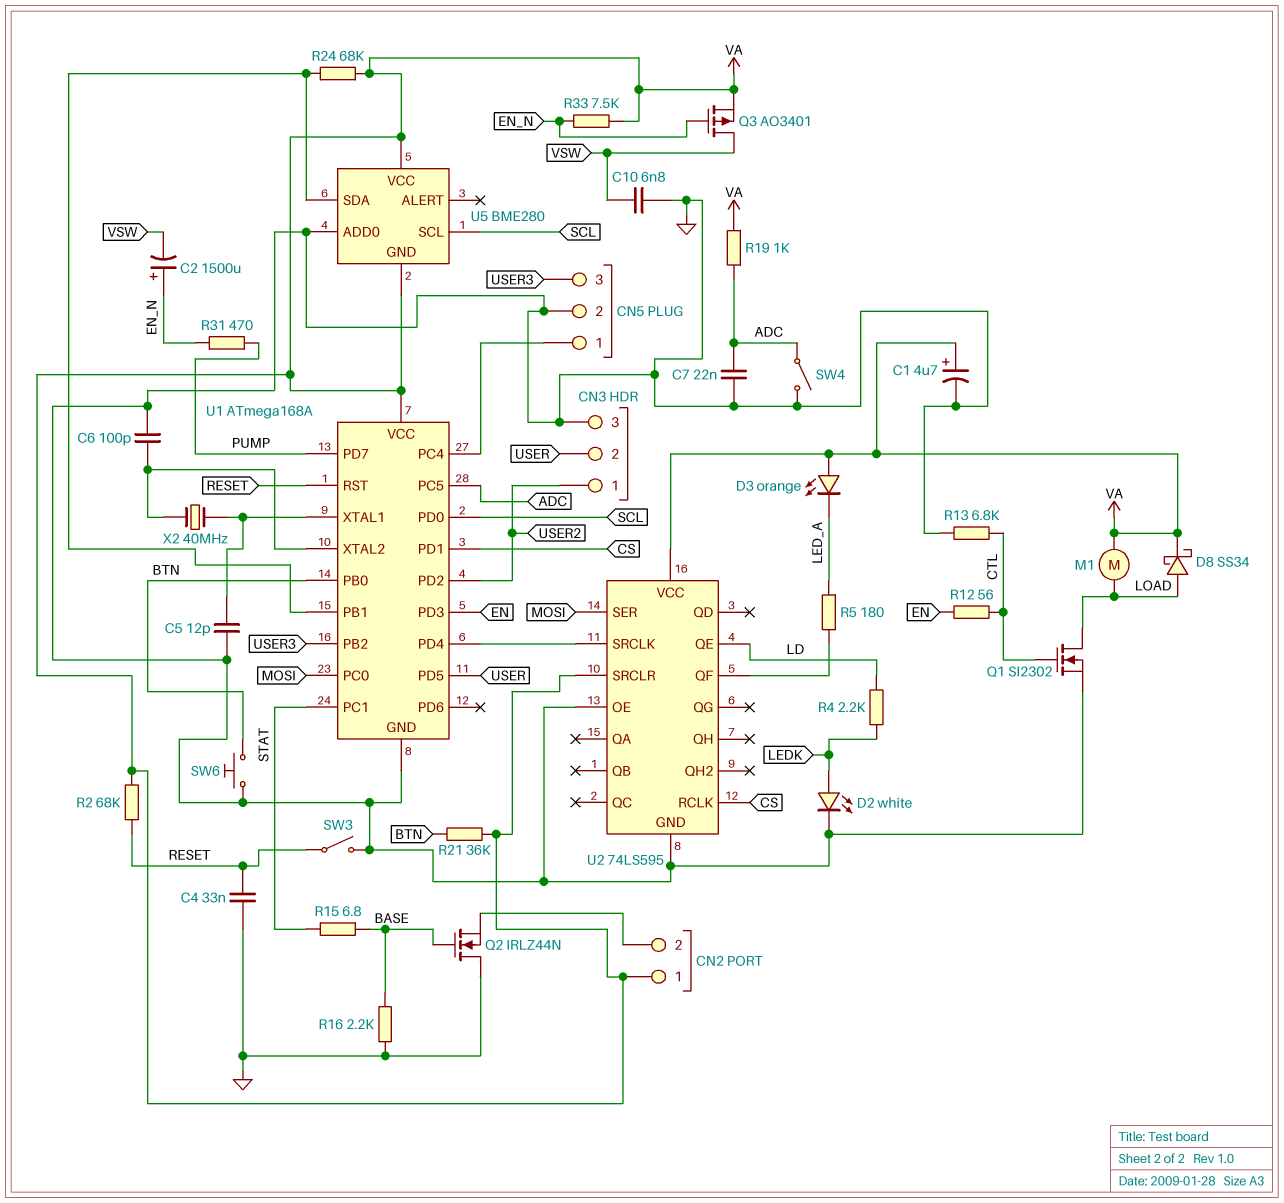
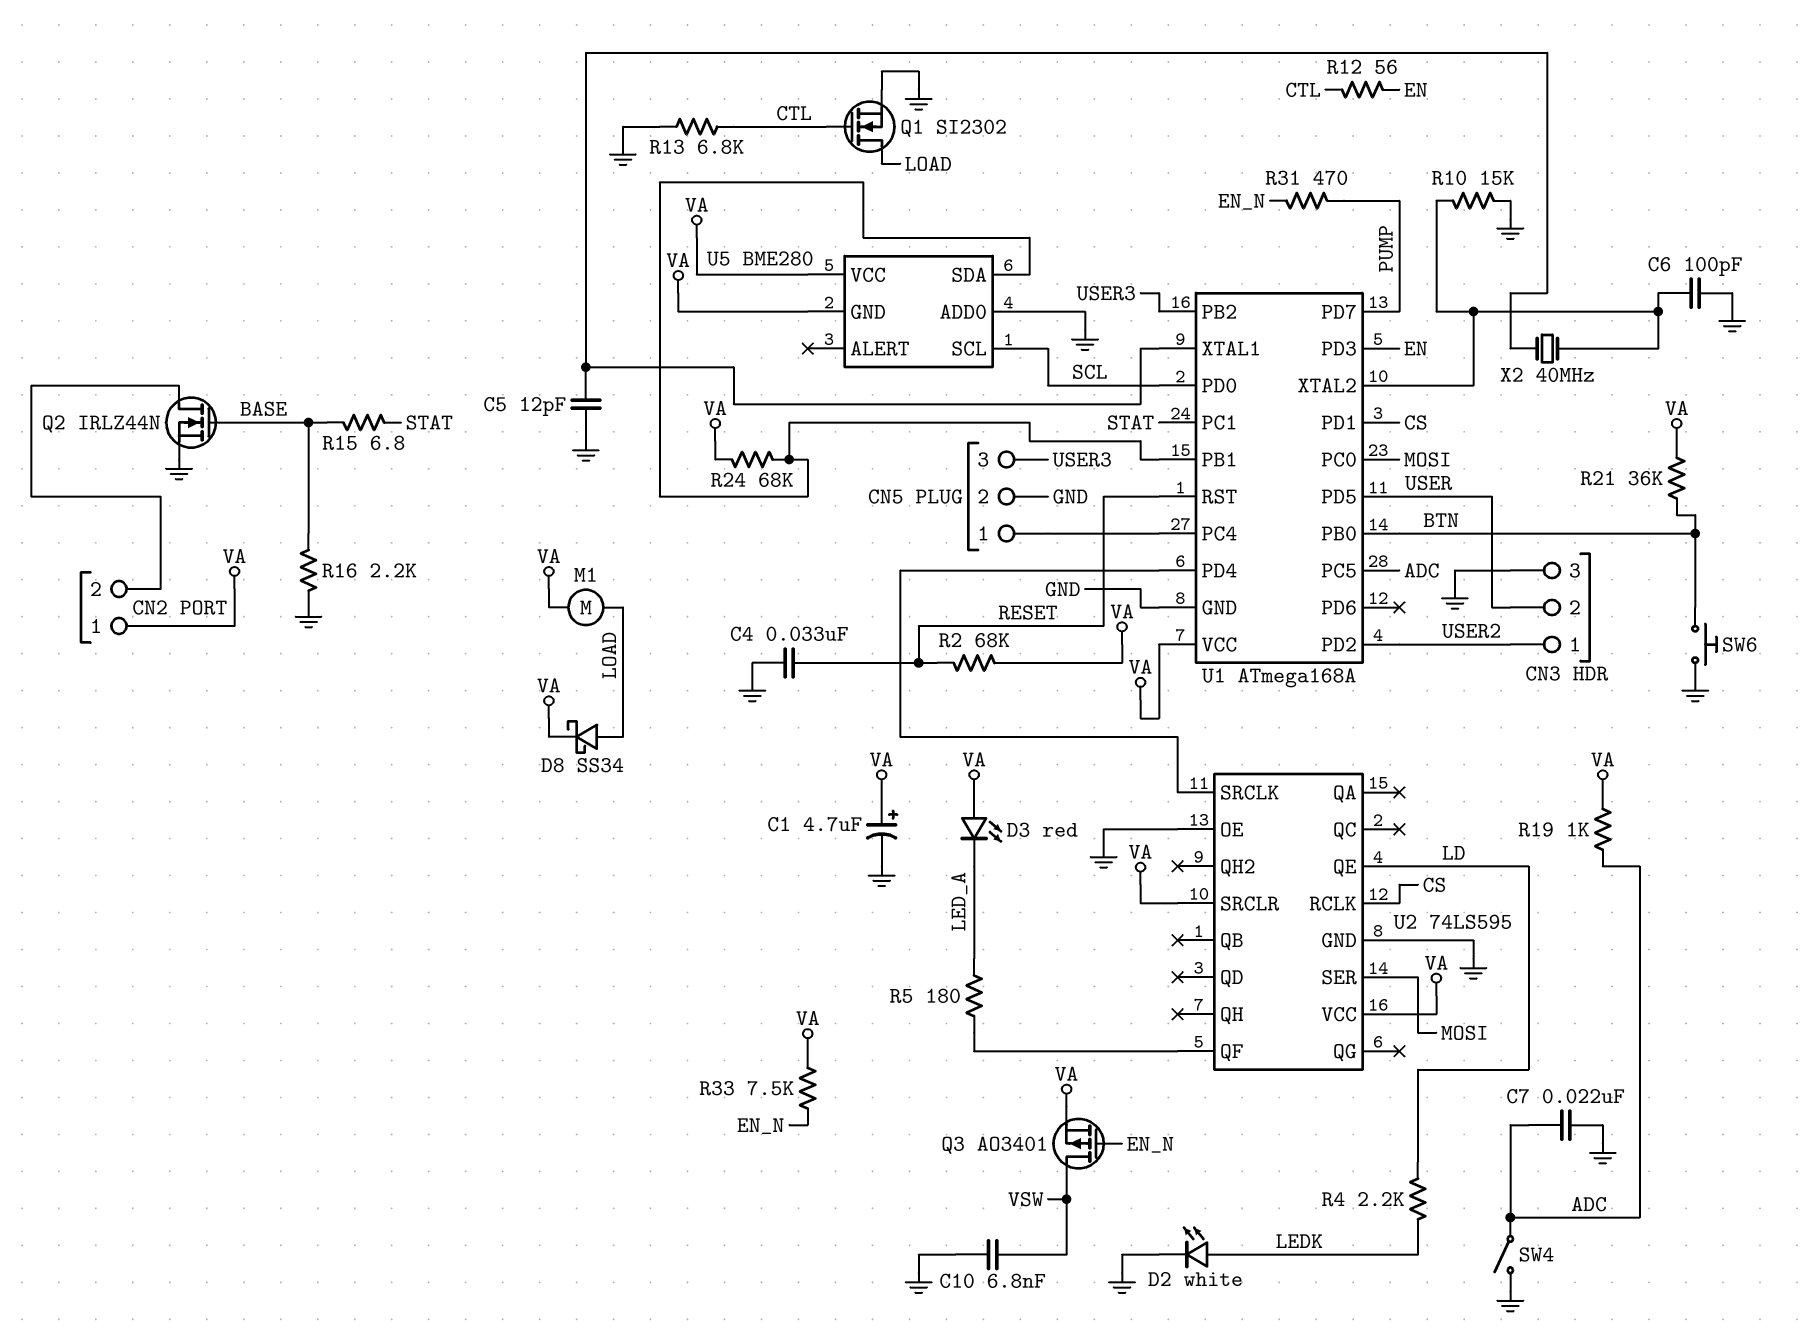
C2: 1500uF (plus EN_N, minus VSW) -> none
D3: LED orange (A VA, K LED_A) -> LED red (A VA, K LED_A)
Q2: NMOS IRLZ44N (G BASE, D GND, S CN2/2) -> NMOS IRLZ44N (G BASE, D CN2/2, S GND)
R10: none -> 15k (GND, U1/XTAL2)
SW3: switch (GND, RESET) -> none

